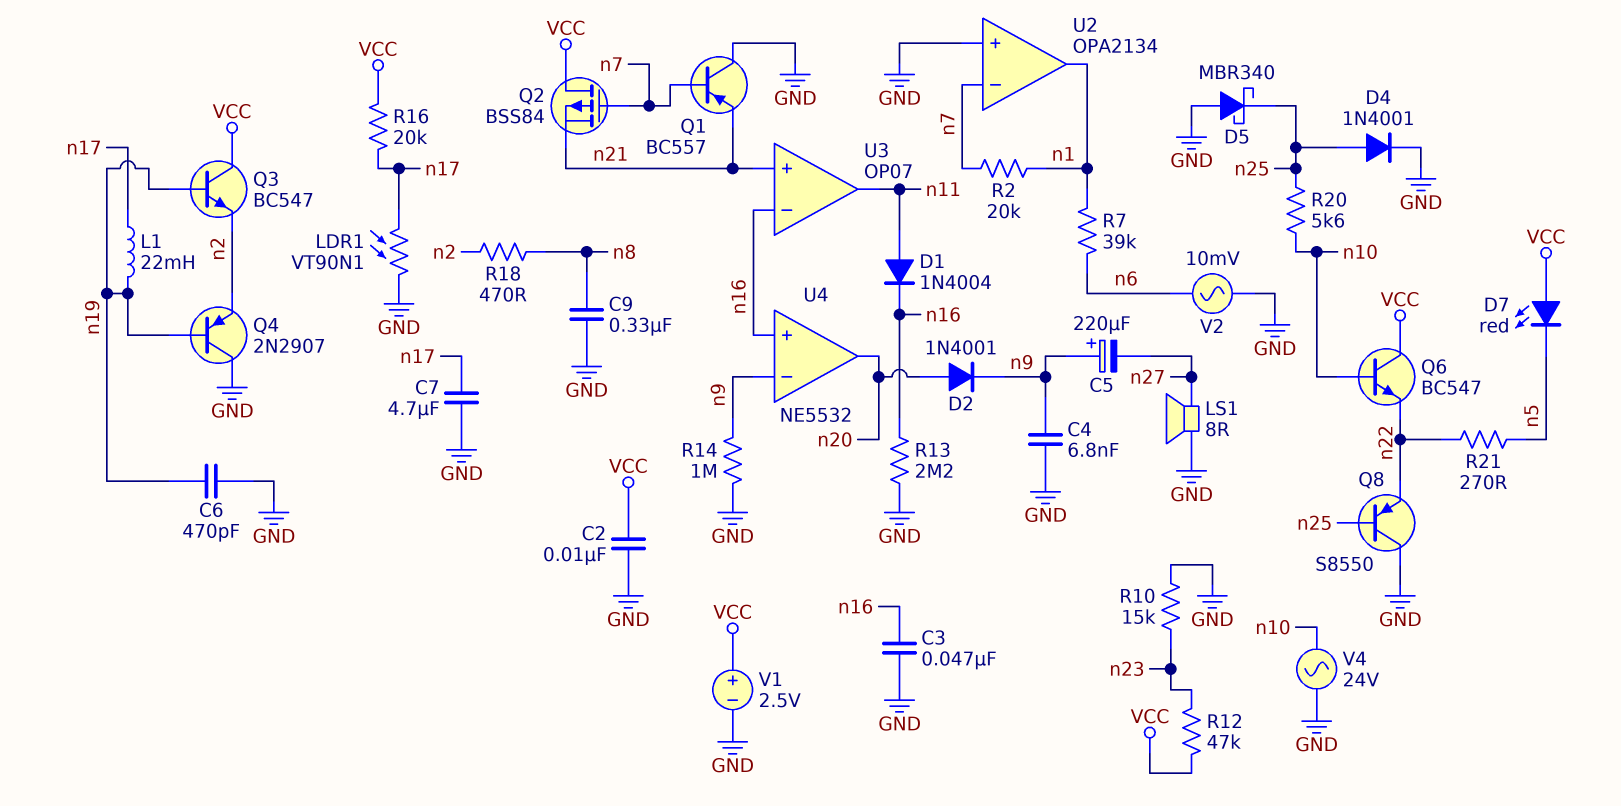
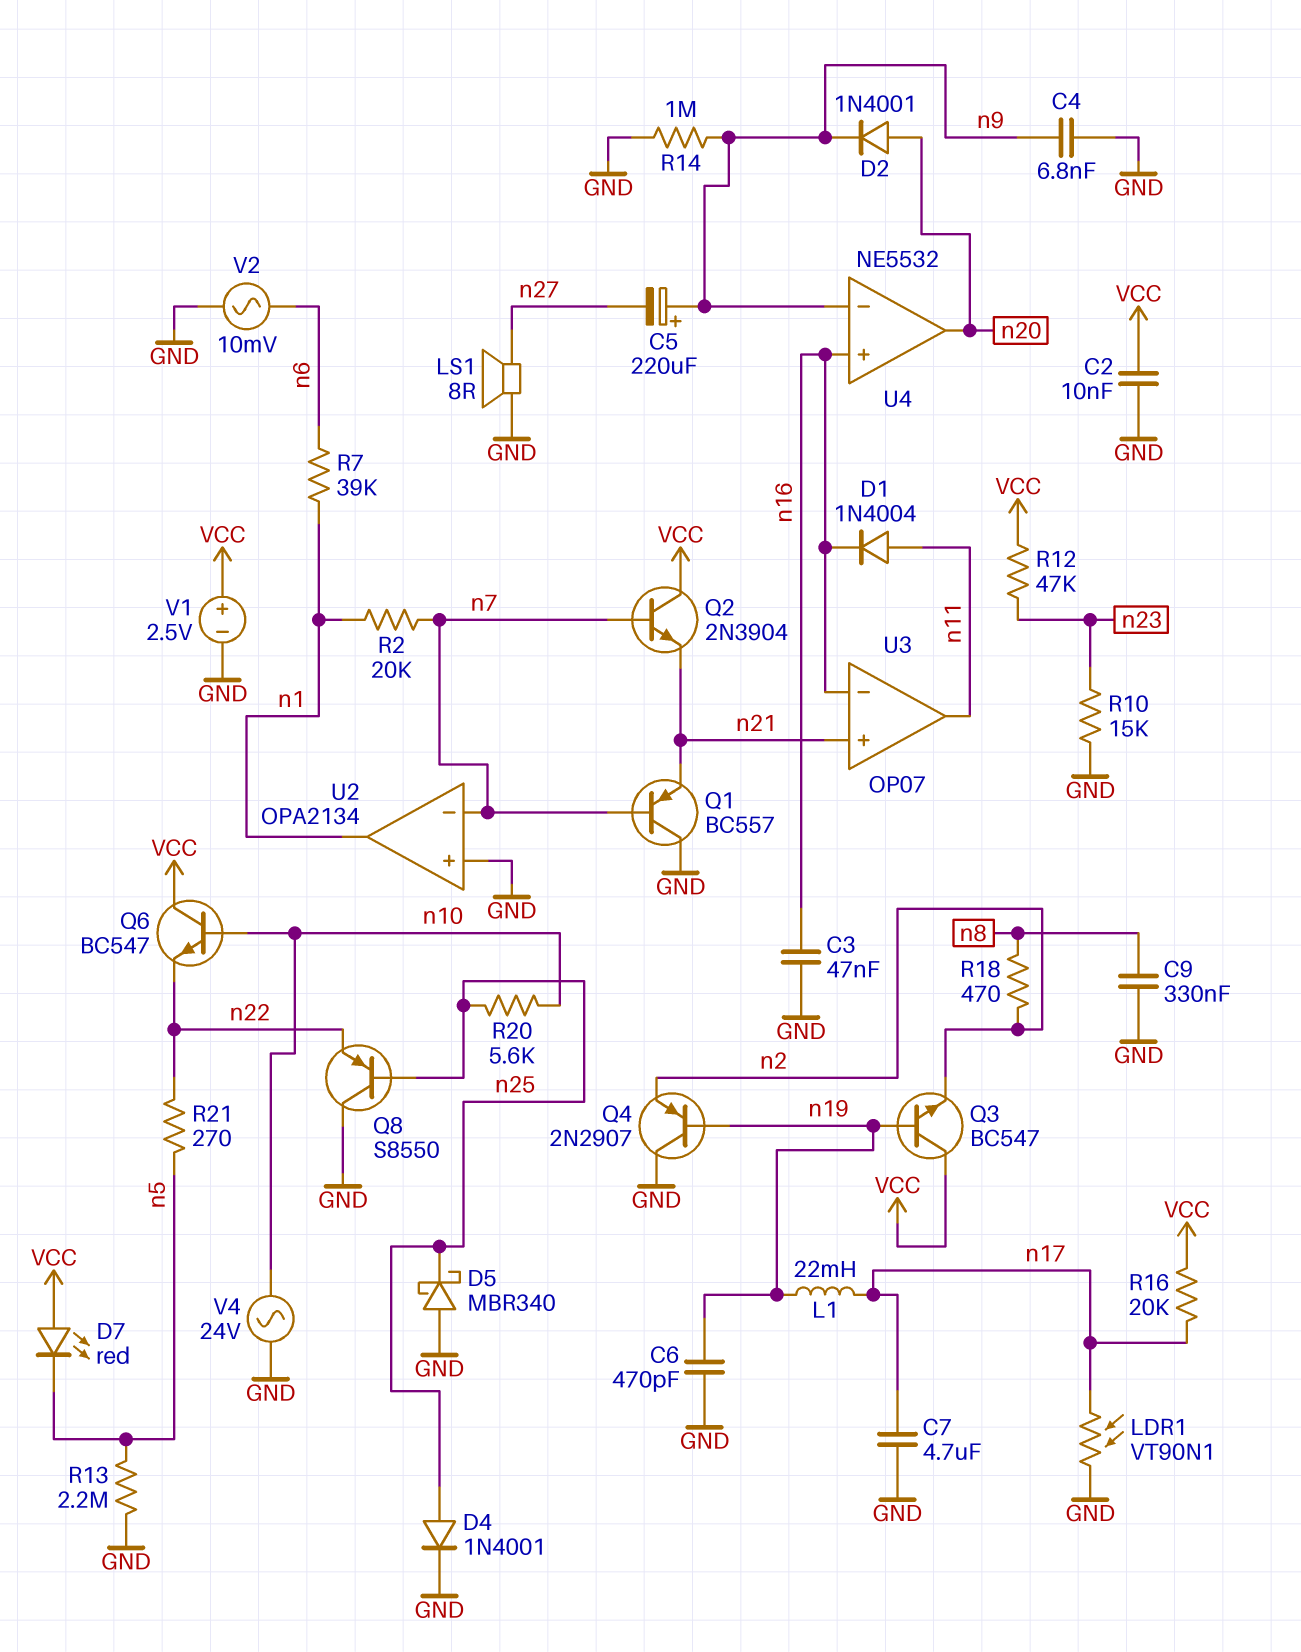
Q2: PMOS BSS84 (G n7, D VCC, S n21) -> NPN 2N3904 (B n7, C VCC, E n21)
R13: 2.2M (GND, n16) -> 2.2M (GND, n5)

